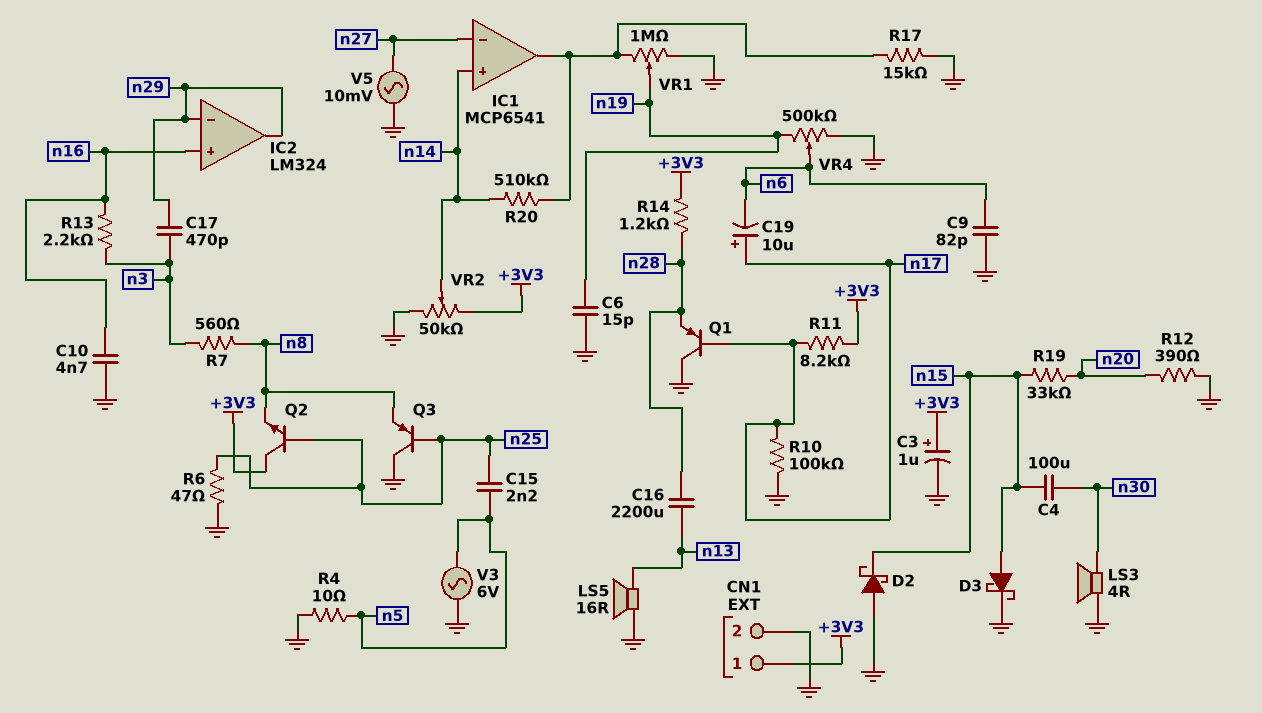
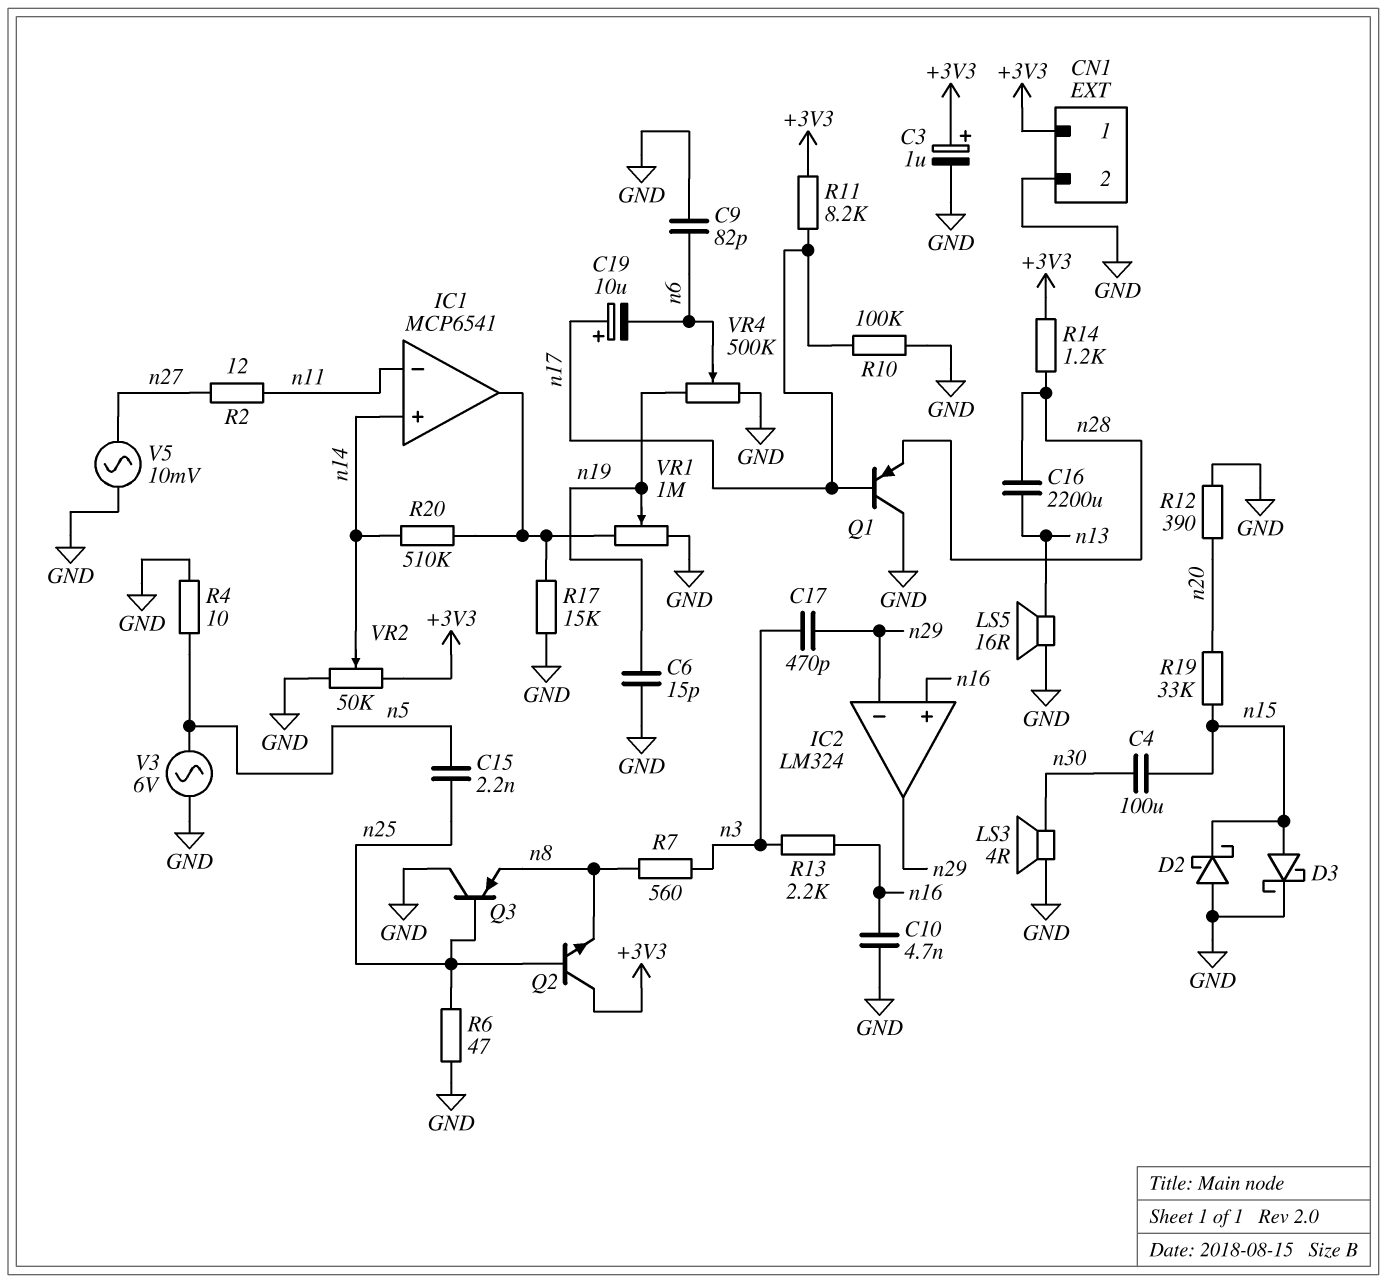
IC1 pin in-: n27 -> n11
R2: none -> 12 (n11, n27)

